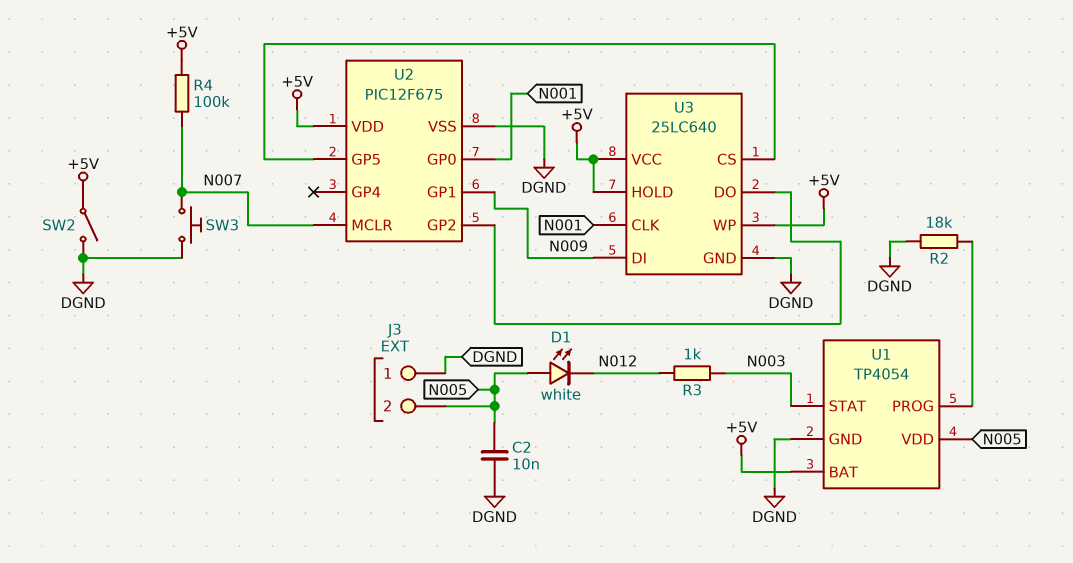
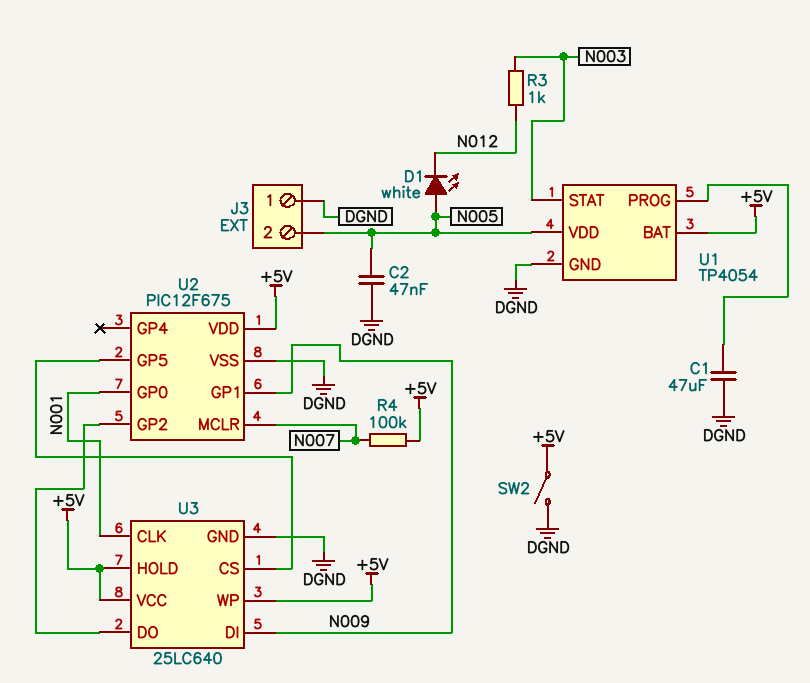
C1: none -> 47uF (DGND, U1/PROG)
C2: 10nF (DGND, N005) -> 47nF (DGND, N005)
R2: 18k (DGND, U1/PROG) -> none
SW3: button (DGND, N007) -> none

